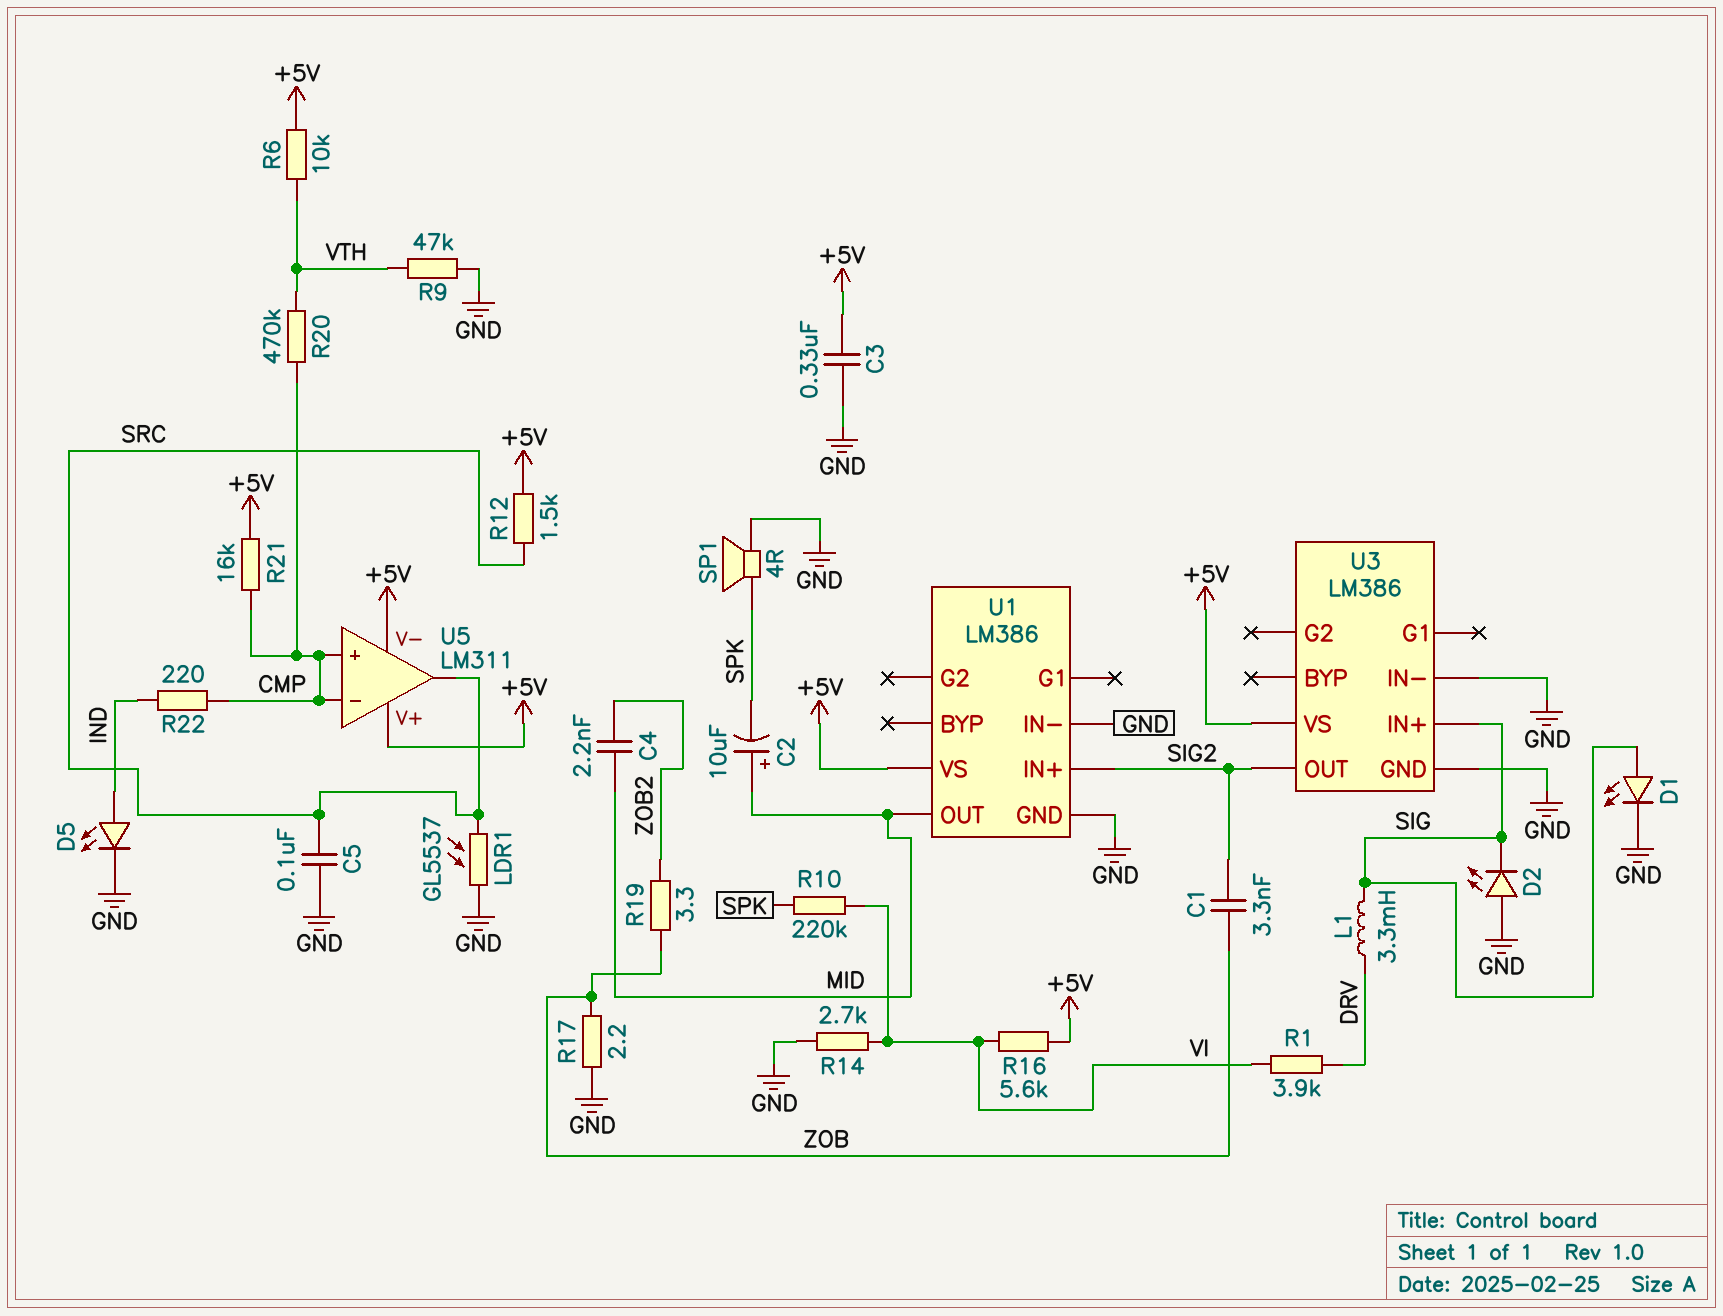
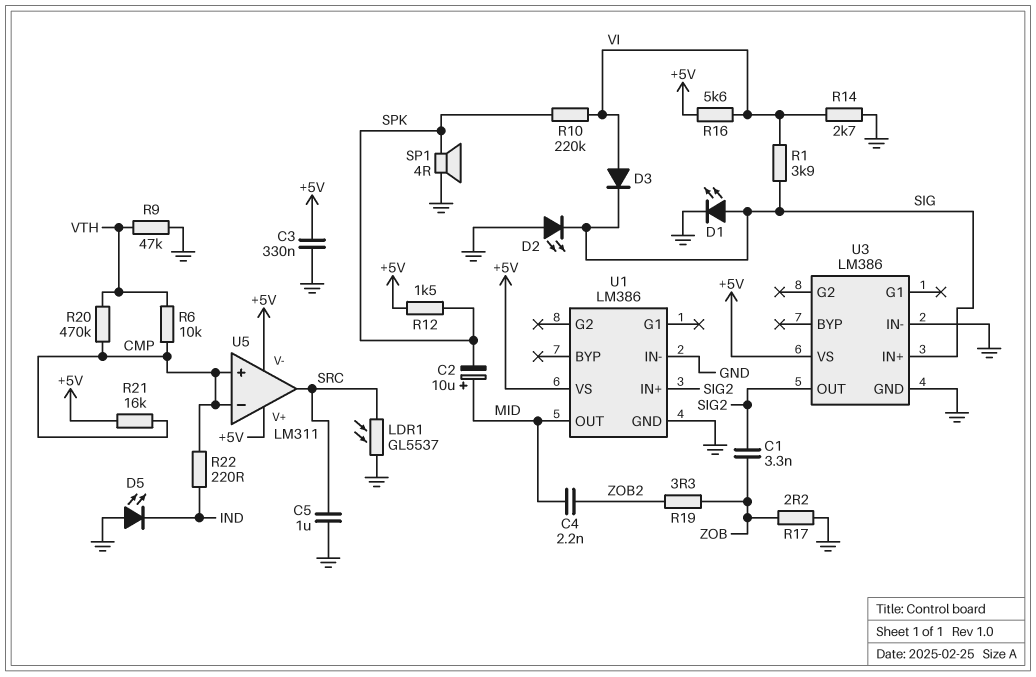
C5: 100nF (GND, SRC) -> 1uF (GND, SRC)
D3: none -> diode (A VI, K SIG)
D5: LED (A IND, K GND) -> LED (A GND, K IND)
L1: 3.3mH (DRV, SIG) -> none
R1: 3.9k (DRV, VI) -> 3.9k (SIG, VI)
R6: 10k (+5V, VTH) -> 10k (CMP, VTH)
R12: 1.5k (+5V, SRC) -> 1.5k (+5V, SPK)

